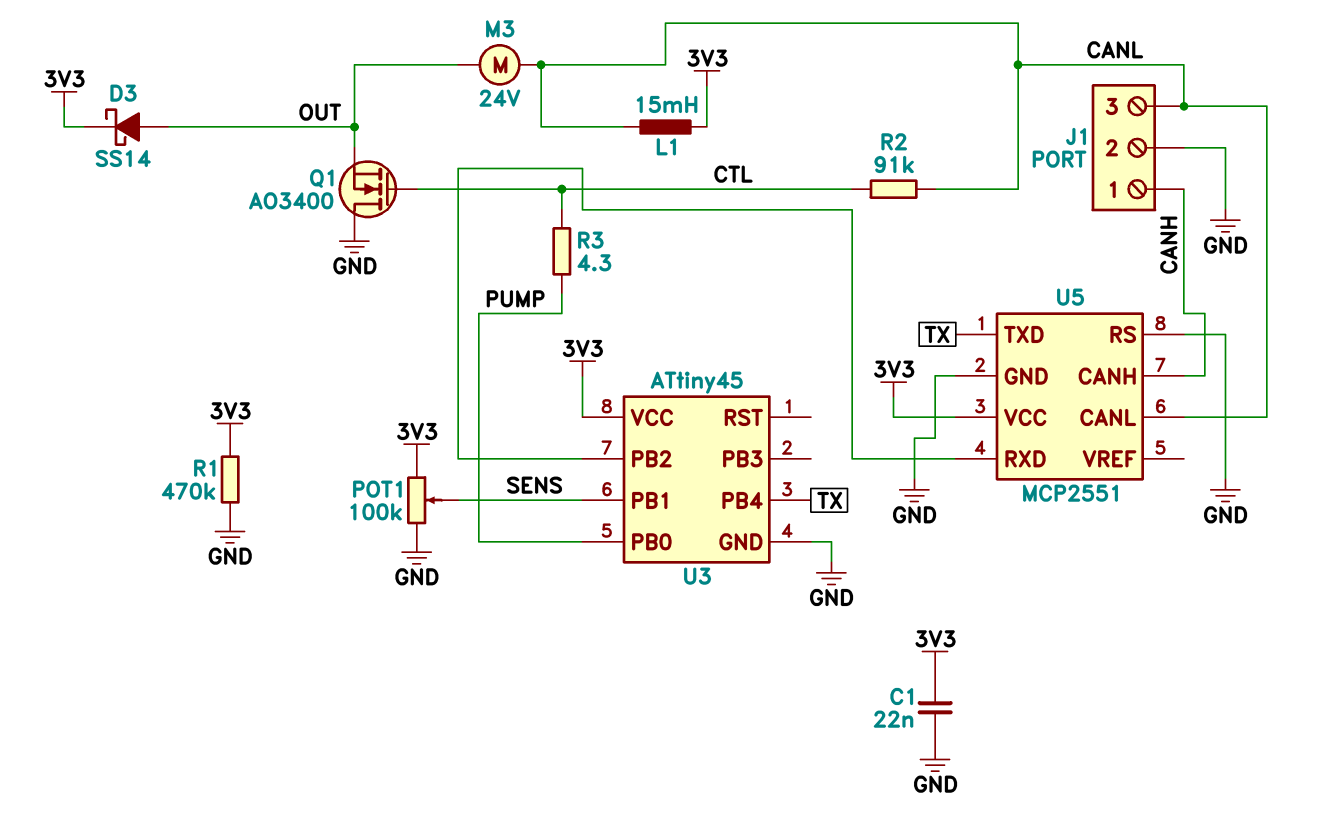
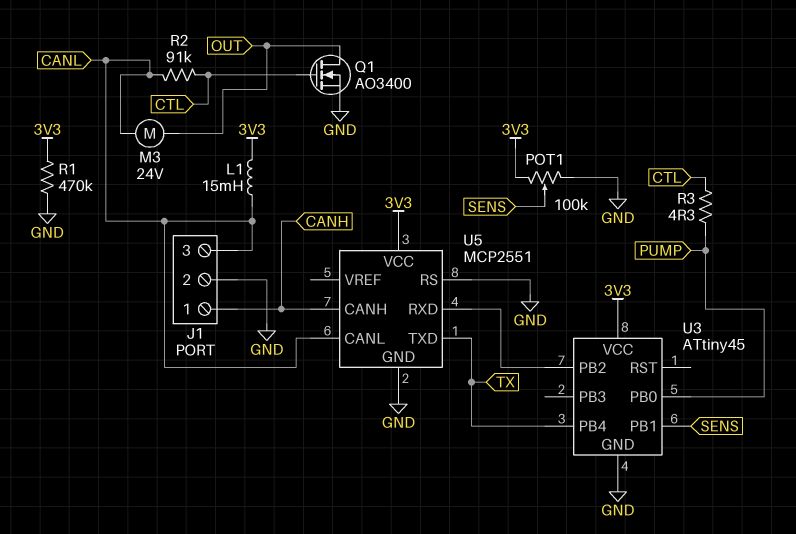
C1: 22nF (3V3, GND) -> none
D3: schottky SS14 (A OUT, K 3V3) -> none
Q1: NMOS AO3400 (G CTL, D GND, S OUT) -> NMOS AO3400 (G CTL, D OUT, S GND)

